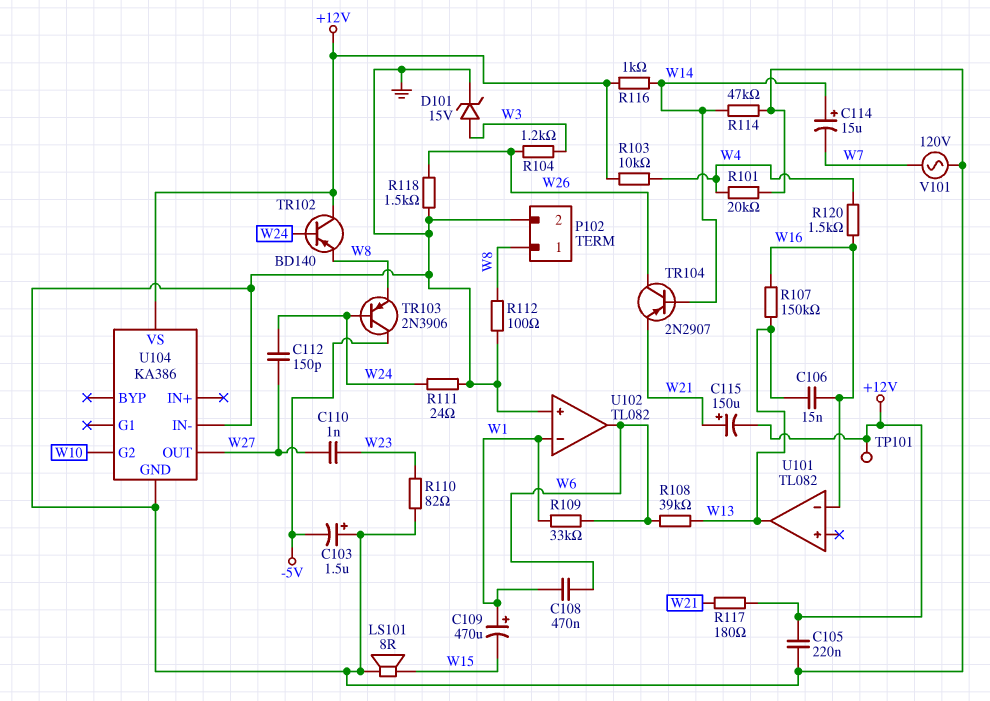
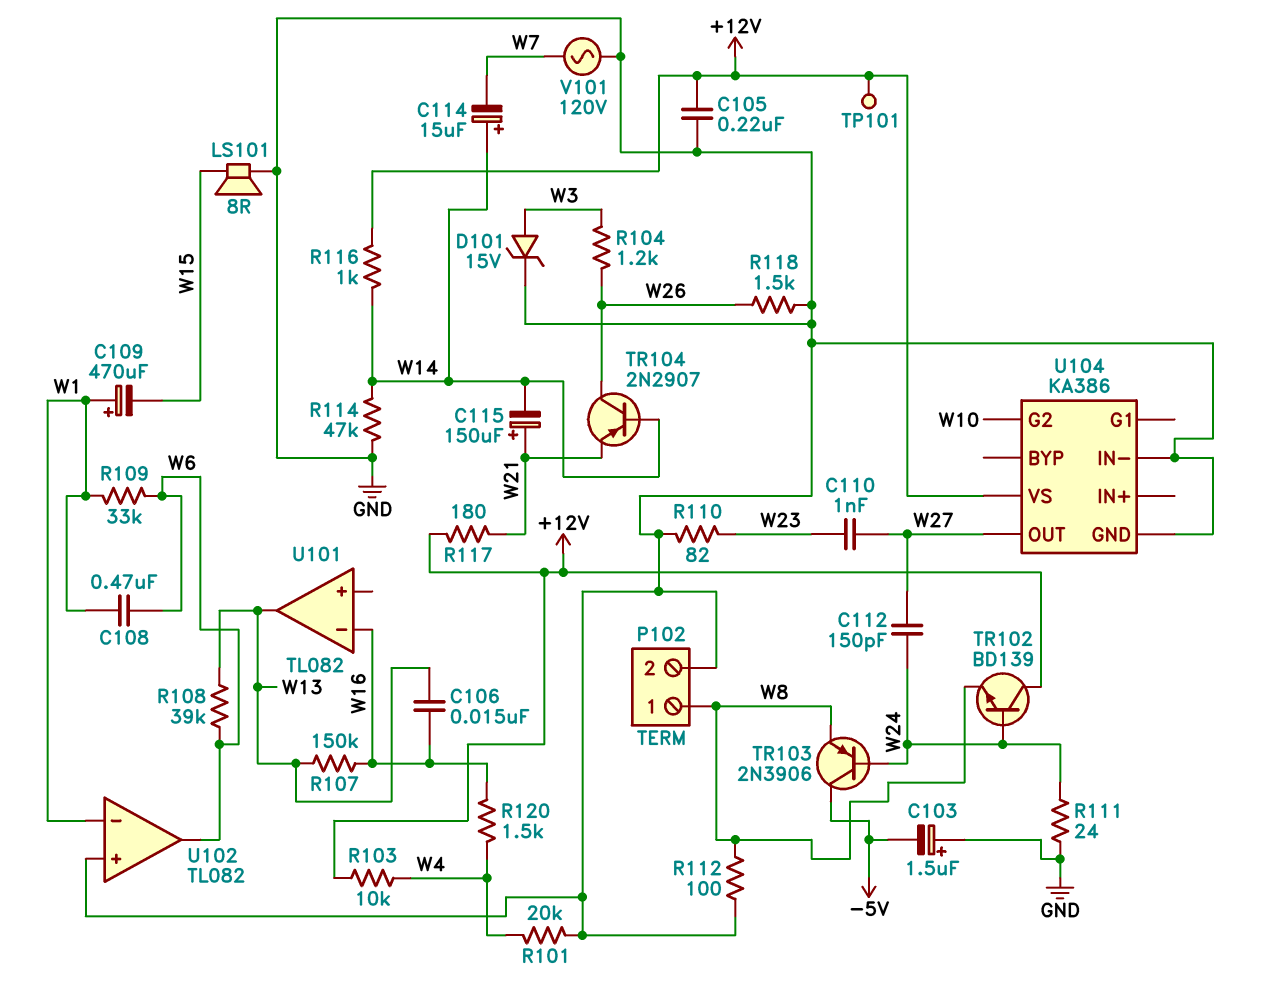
C115: 150uF (plus W21, minus +12V) -> 150uF (plus W21, minus W14)
TR102: PNP BD140 (B W24, C +12V, E W8) -> NPN BD139 (B W24, C +12V, E W8)

